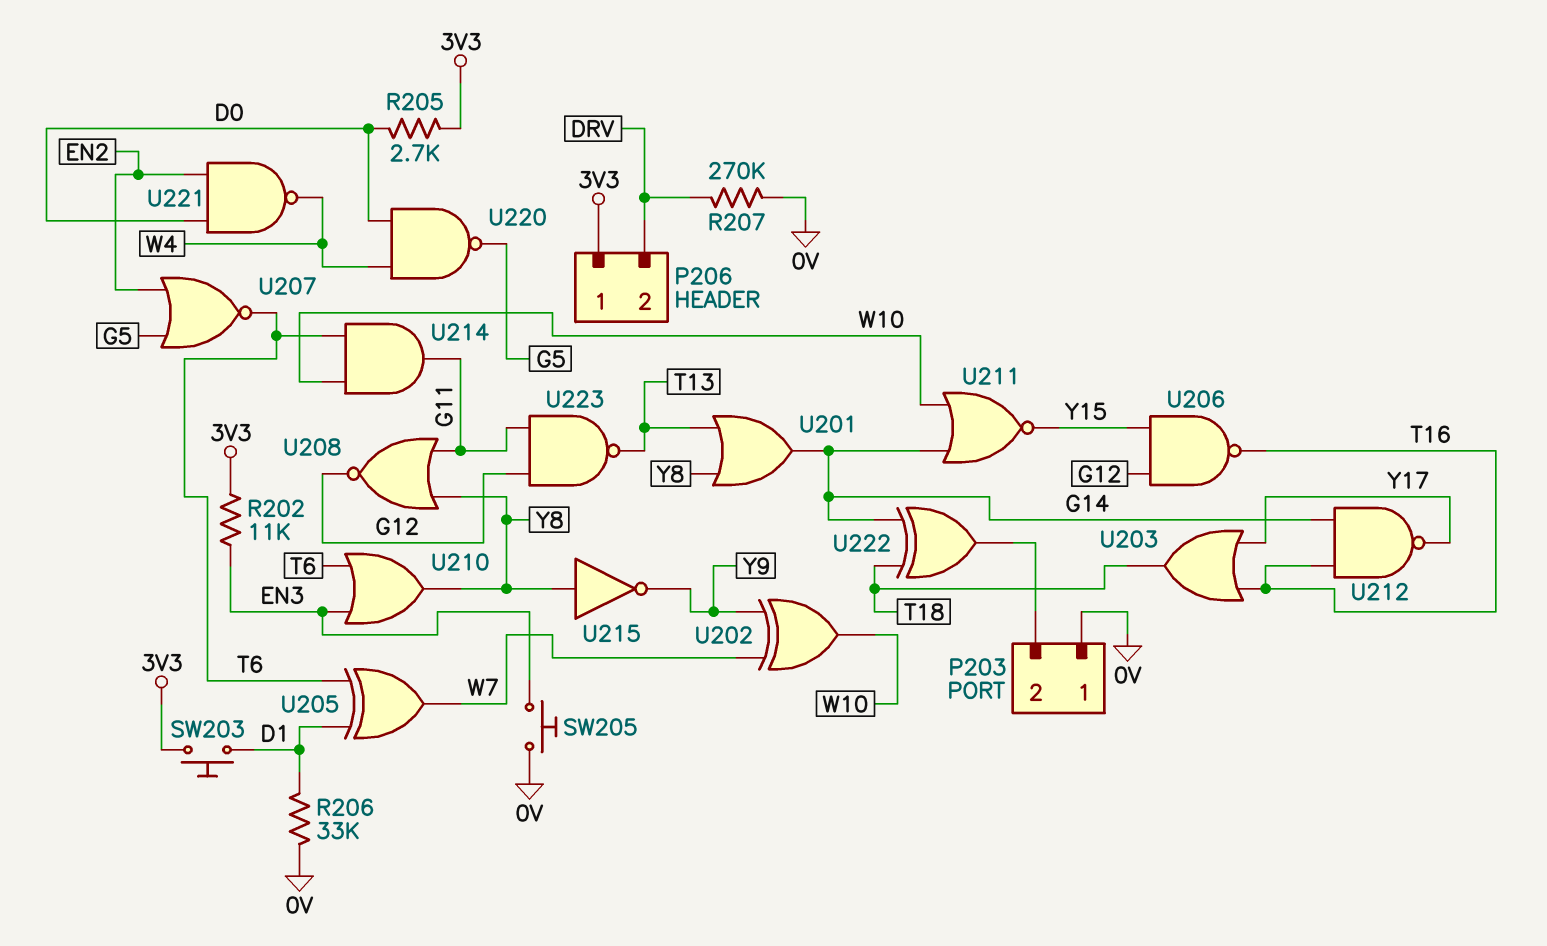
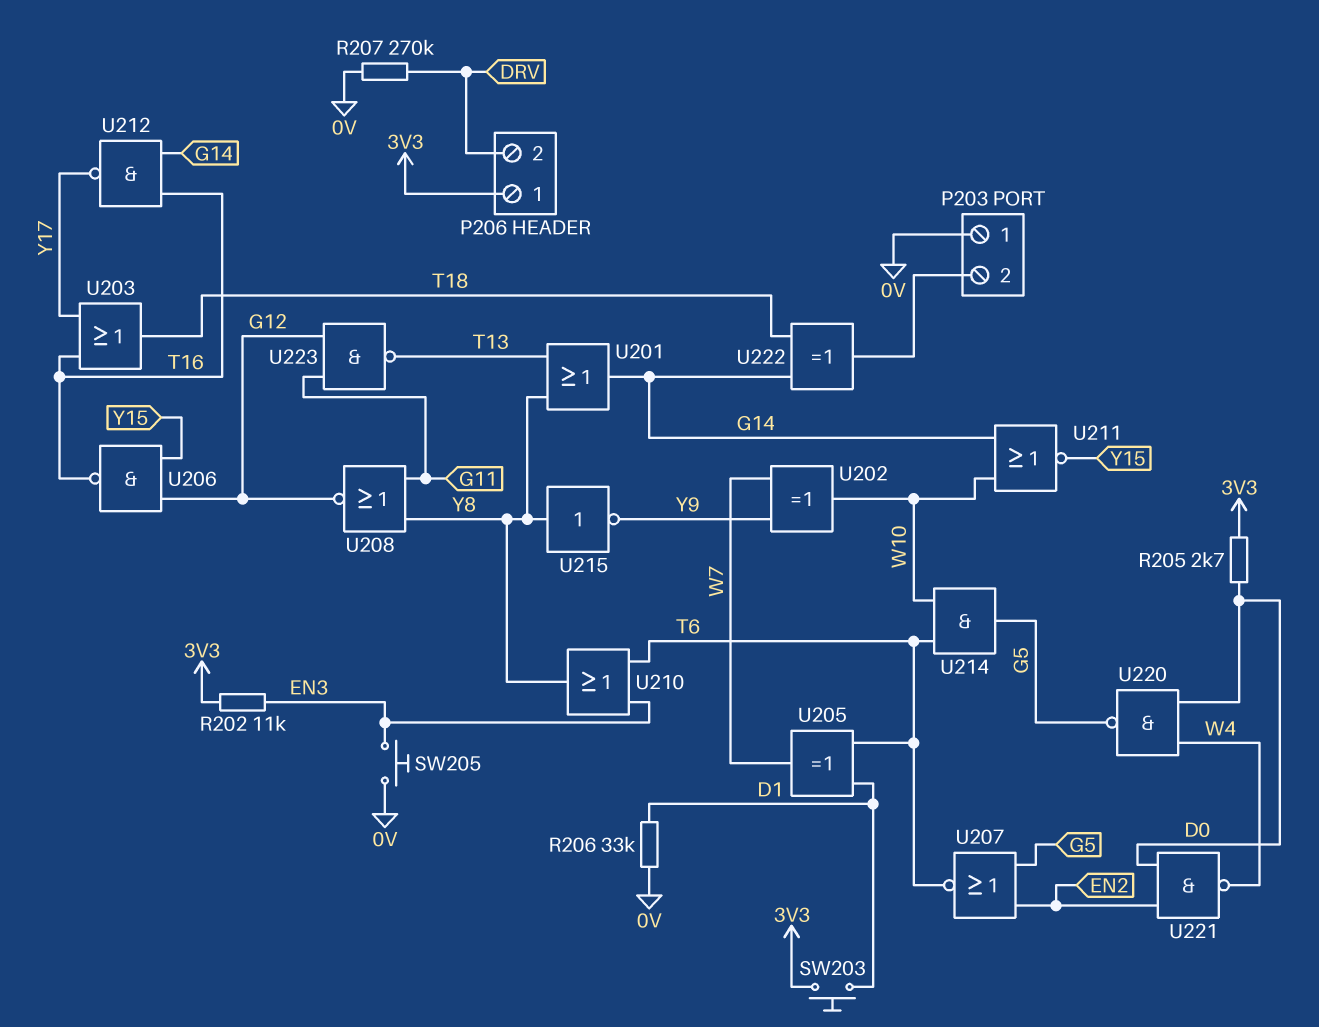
U214: AND (in T6, in W10, out G11) -> AND (in T6, in W10, out G5)

